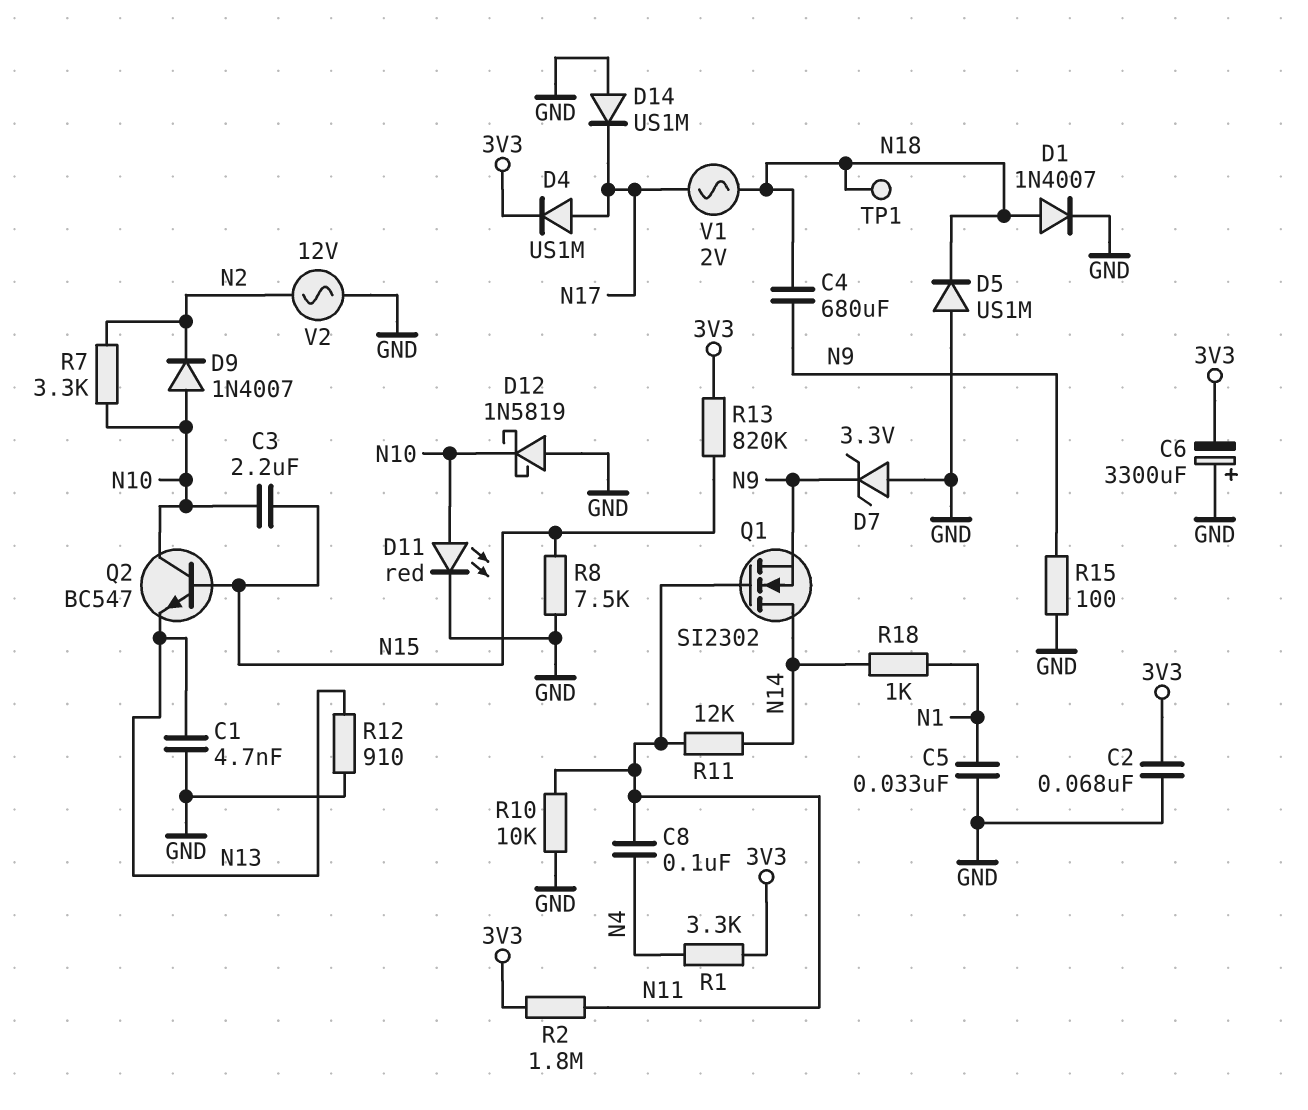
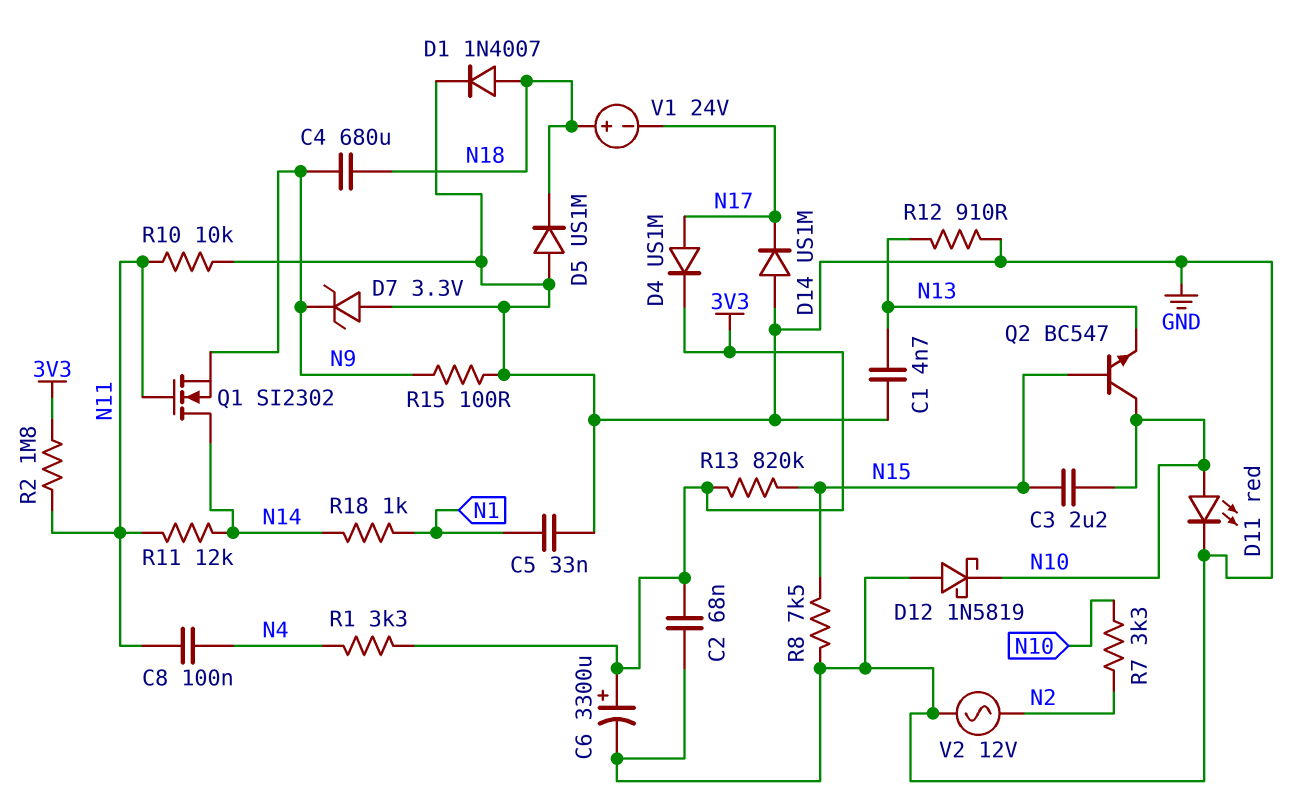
C6: 3300uF (plus GND, minus 3V3) -> 3300uF (plus 3V3, minus GND)
D9: diode 1N4007 (A N10, K N2) -> none
TP1: test point (N18) -> none
V1: AC 2V (N17, N18) -> 24V (plus N18, minus N17)

